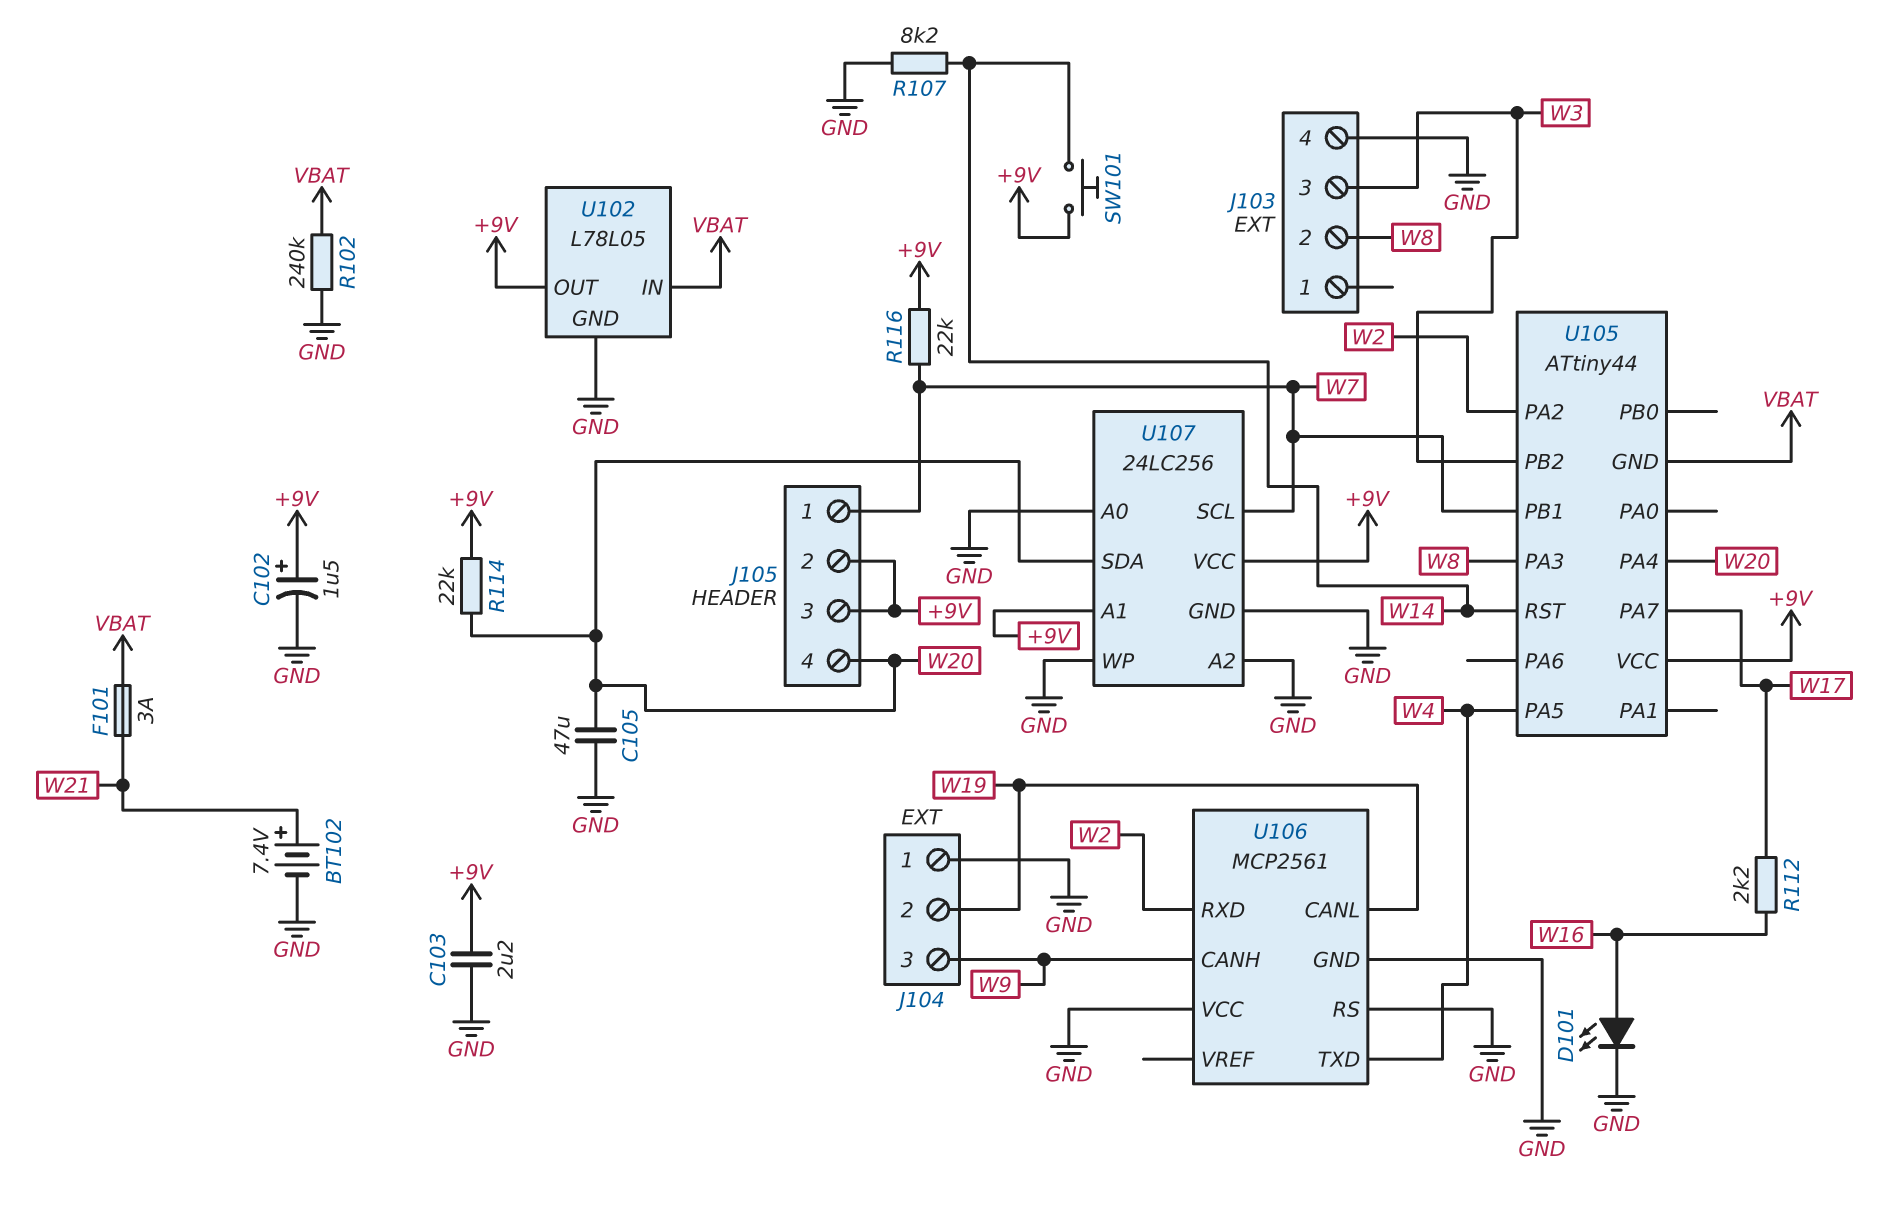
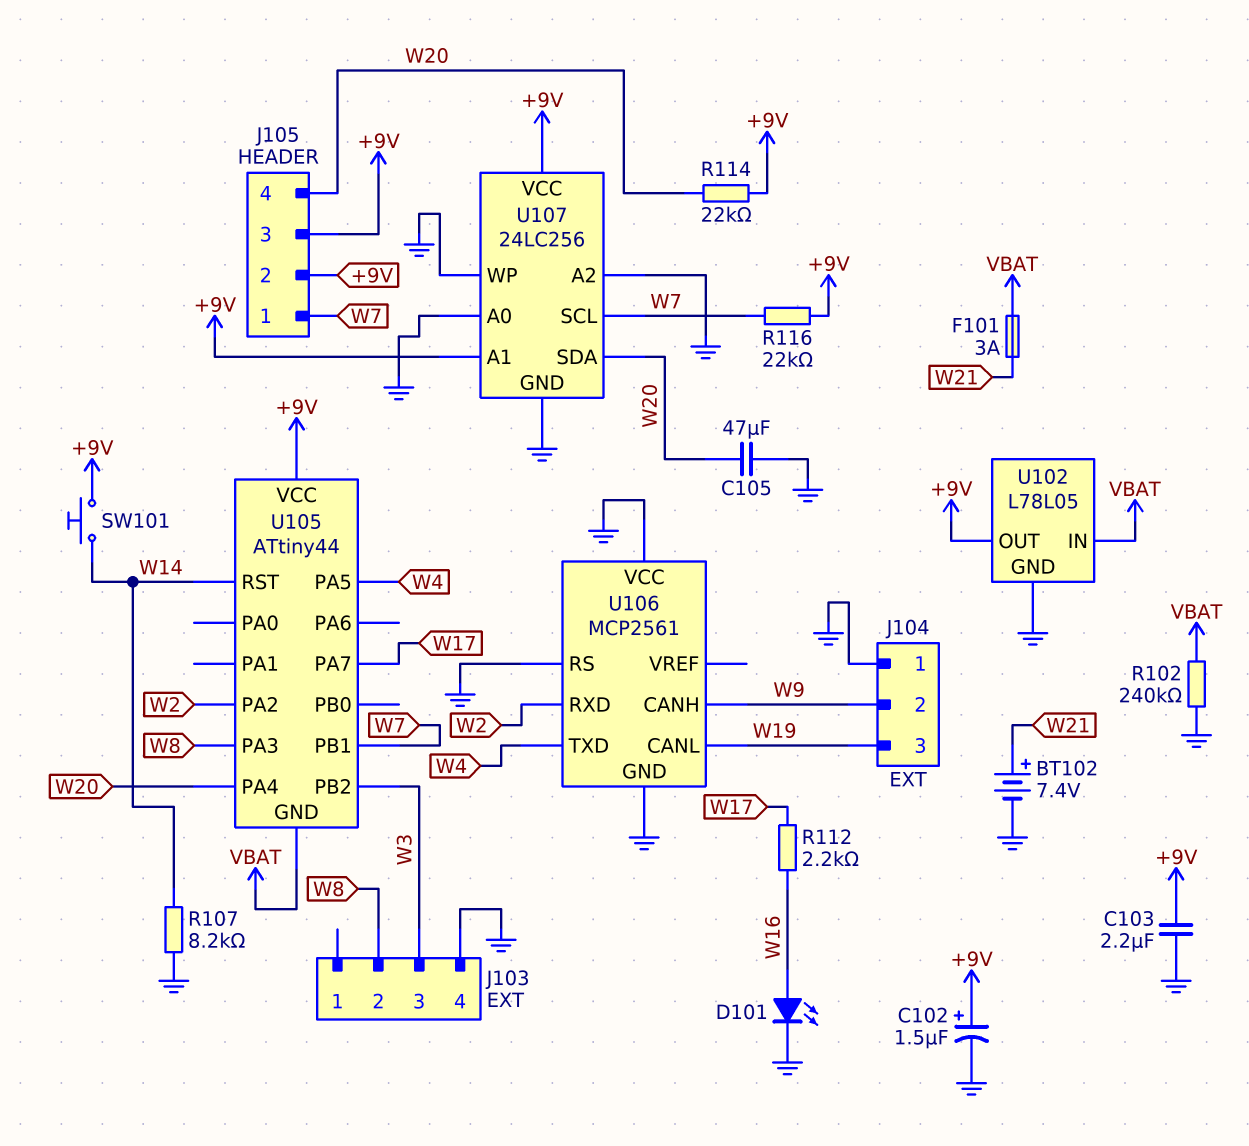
J104 pin 2: W19 -> W9
J104 pin 3: W9 -> W19

